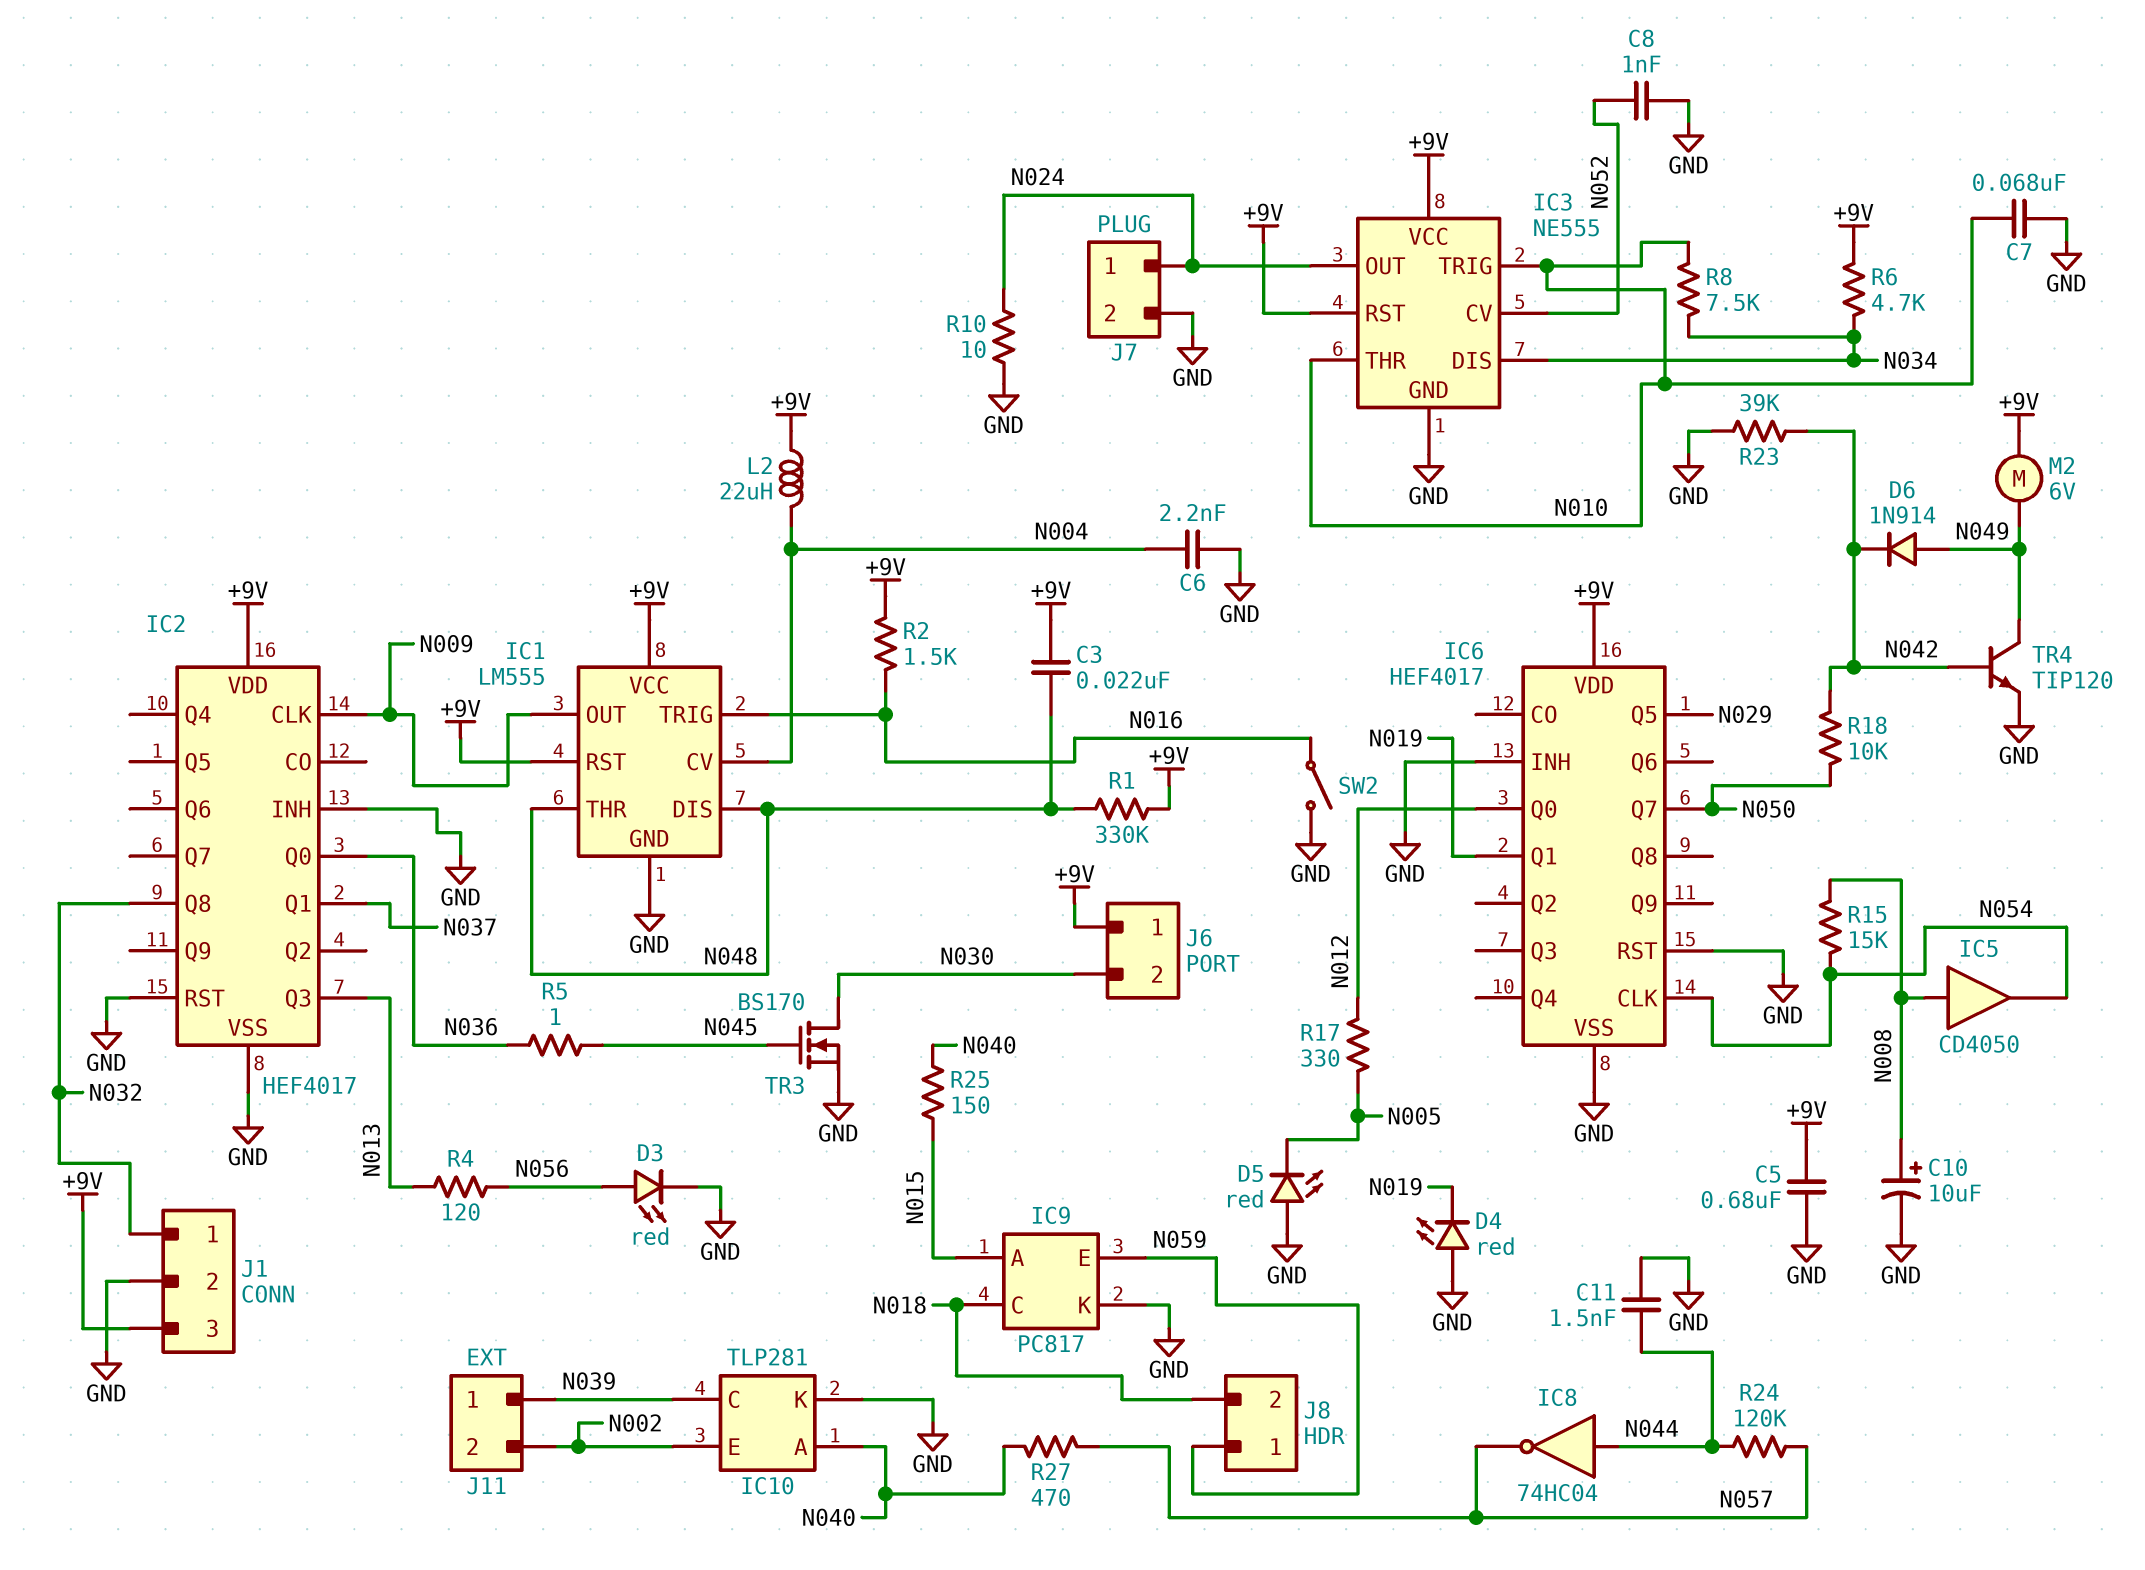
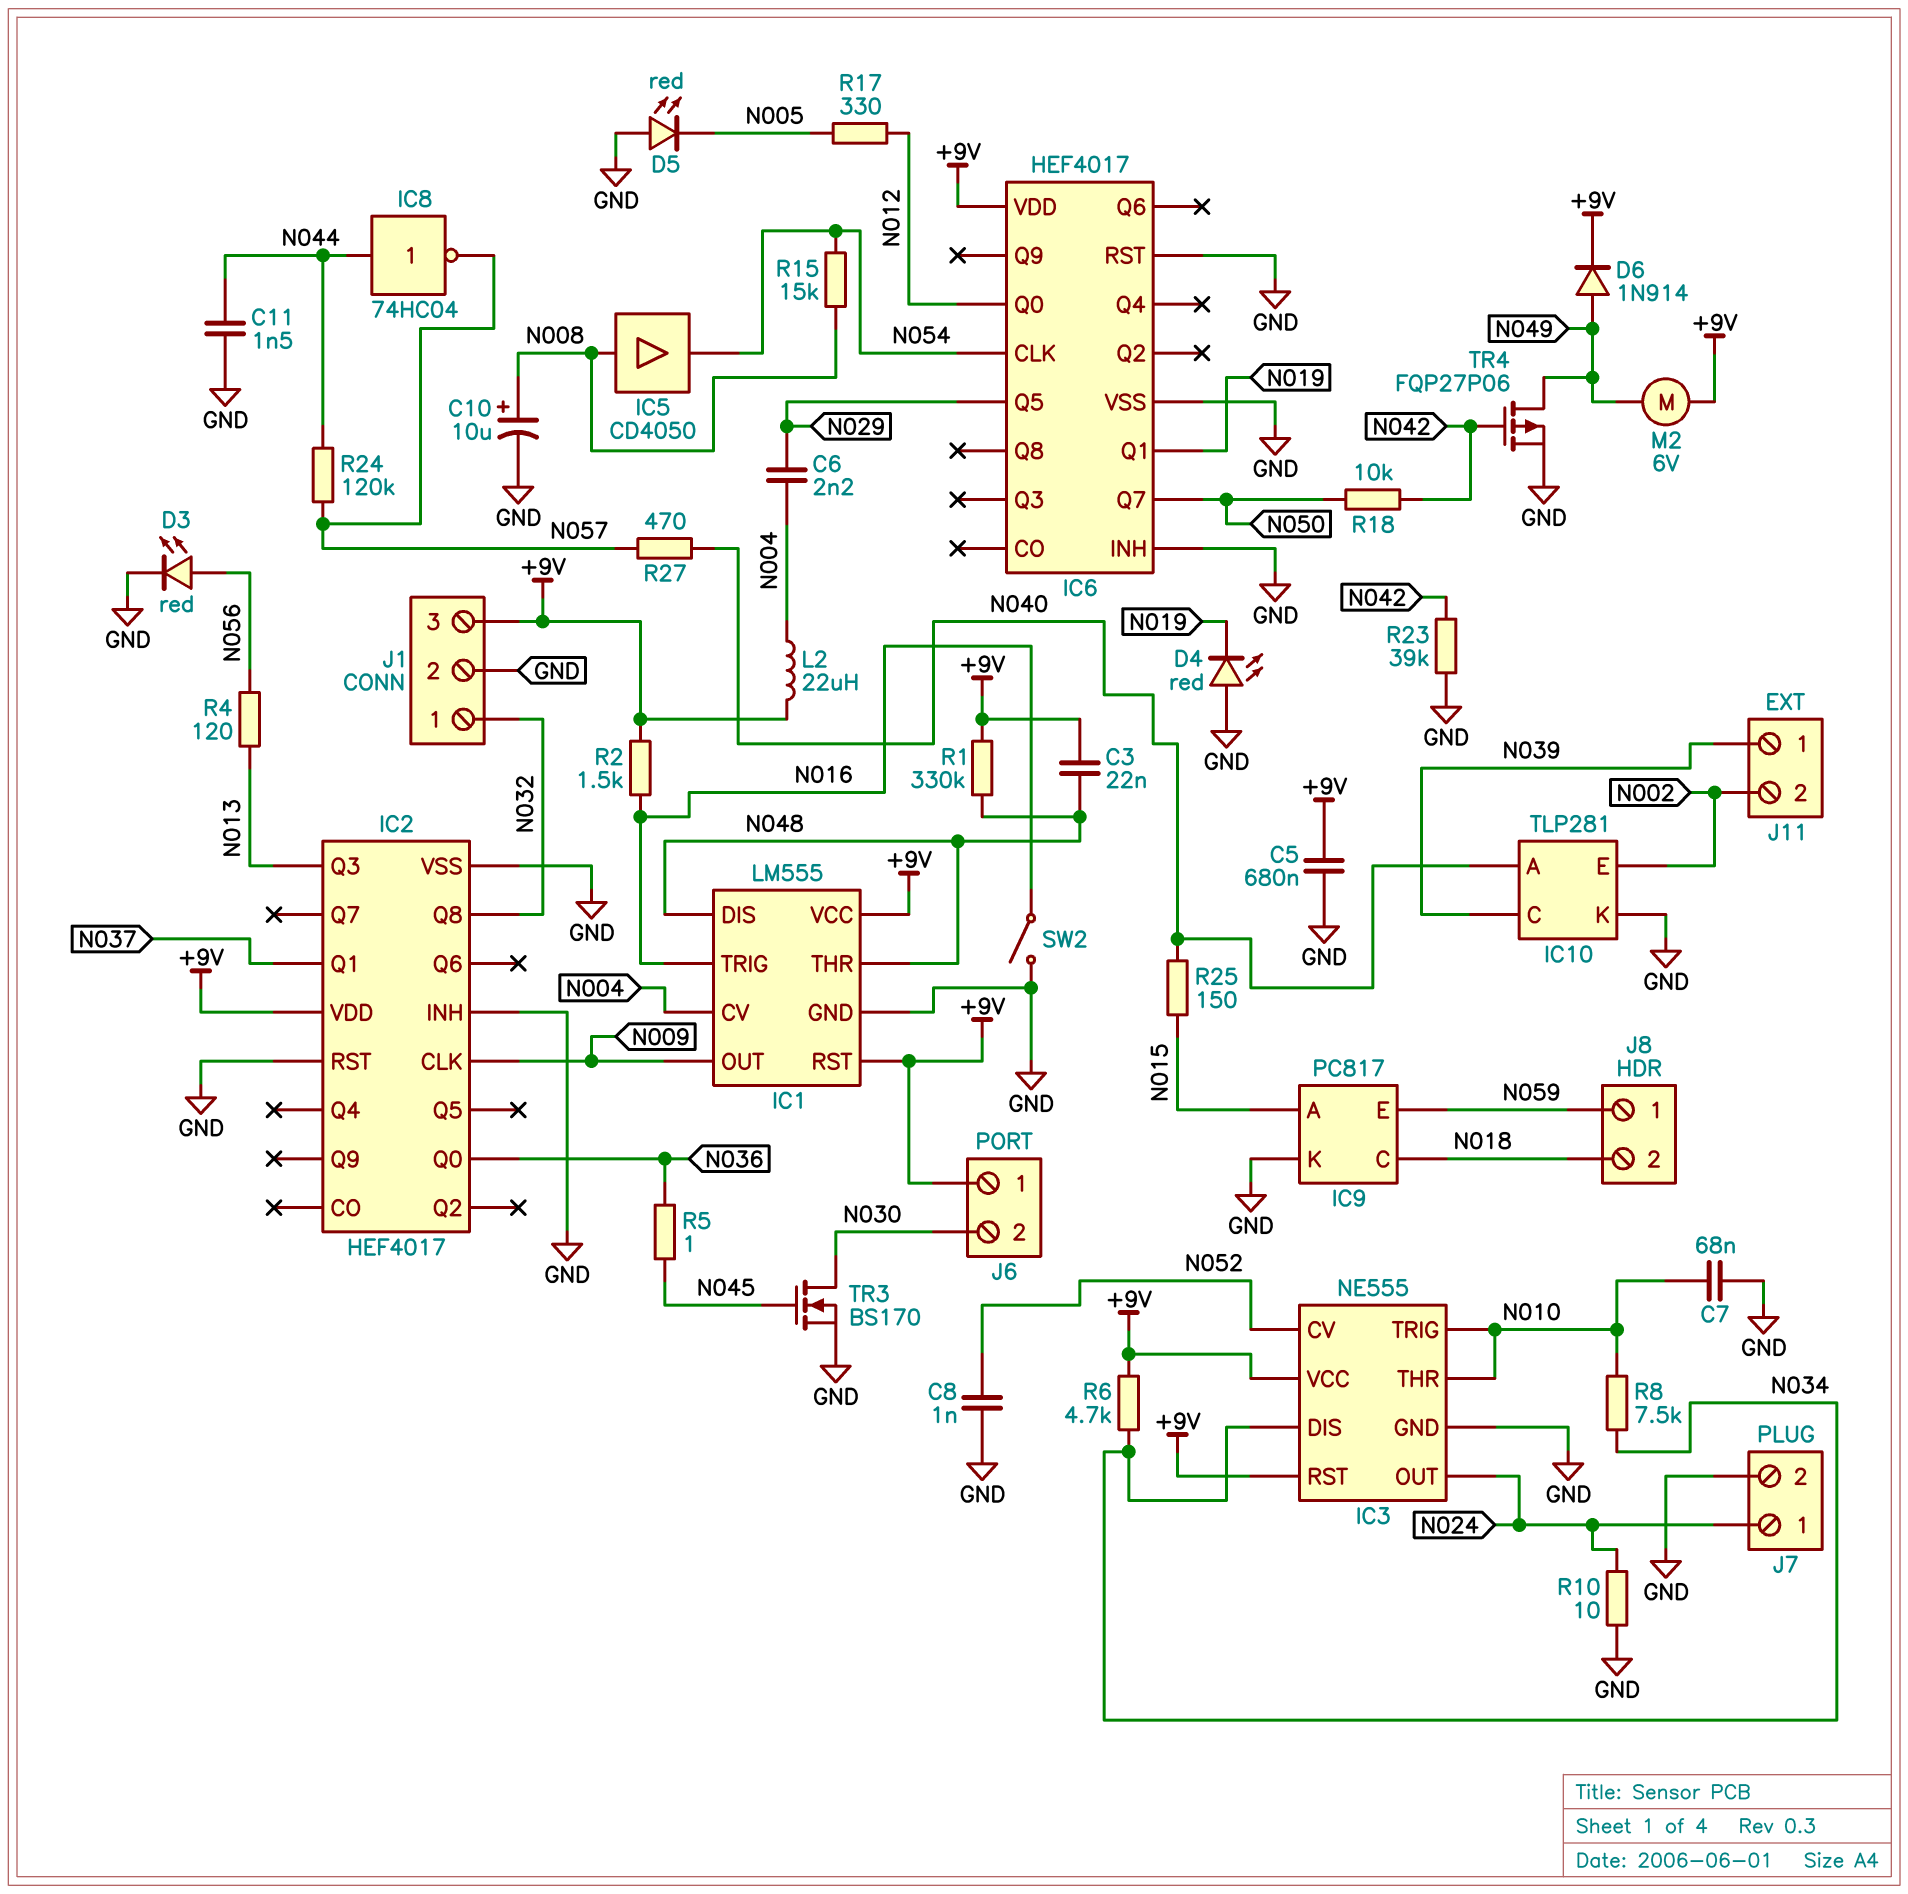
C6: 2.2nF (GND, N004) -> 2.2nF (N004, N029)
D6: diode 1N914 (A N049, K N042) -> diode 1N914 (A N049, K +9V)
TR4: NPN TIP120 (B N042, C N049, E GND) -> PMOS FQP27P06 (G N042, D N049, S GND)

